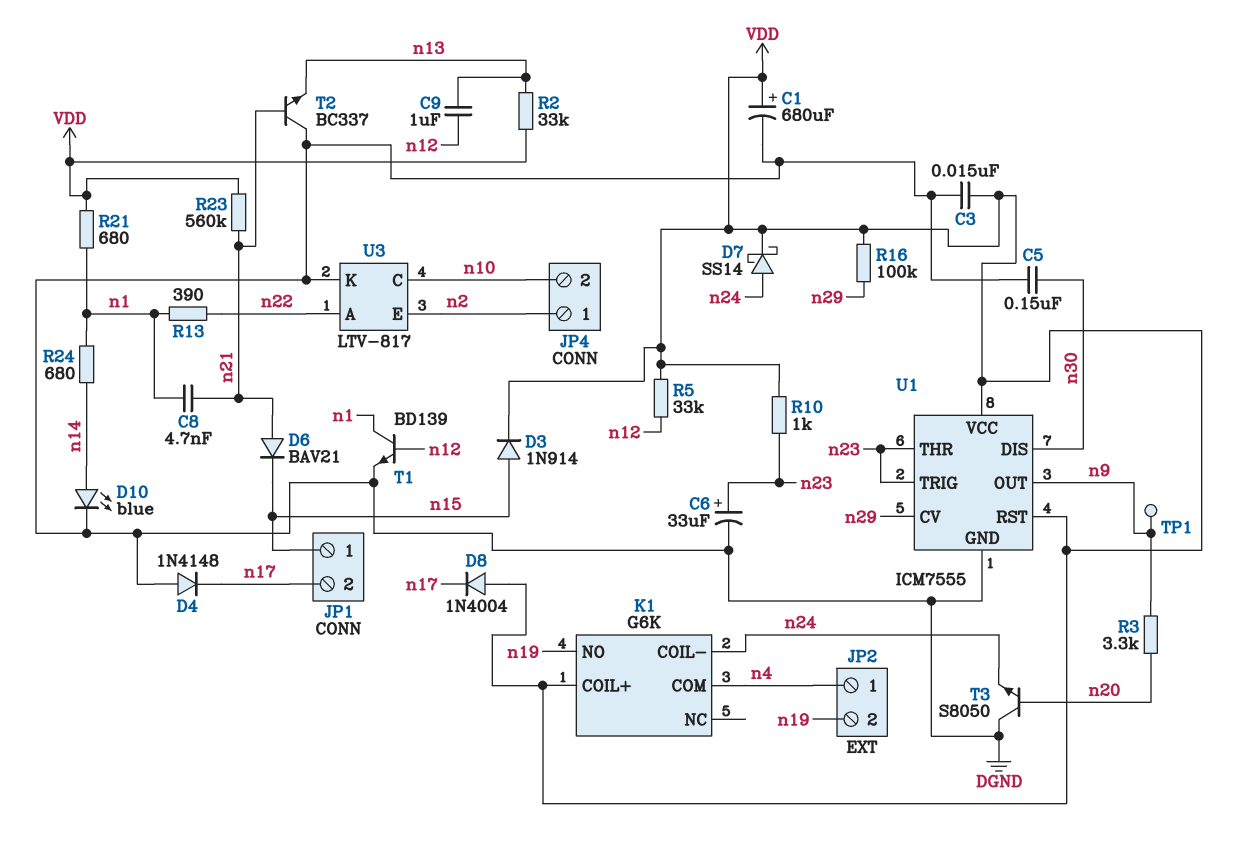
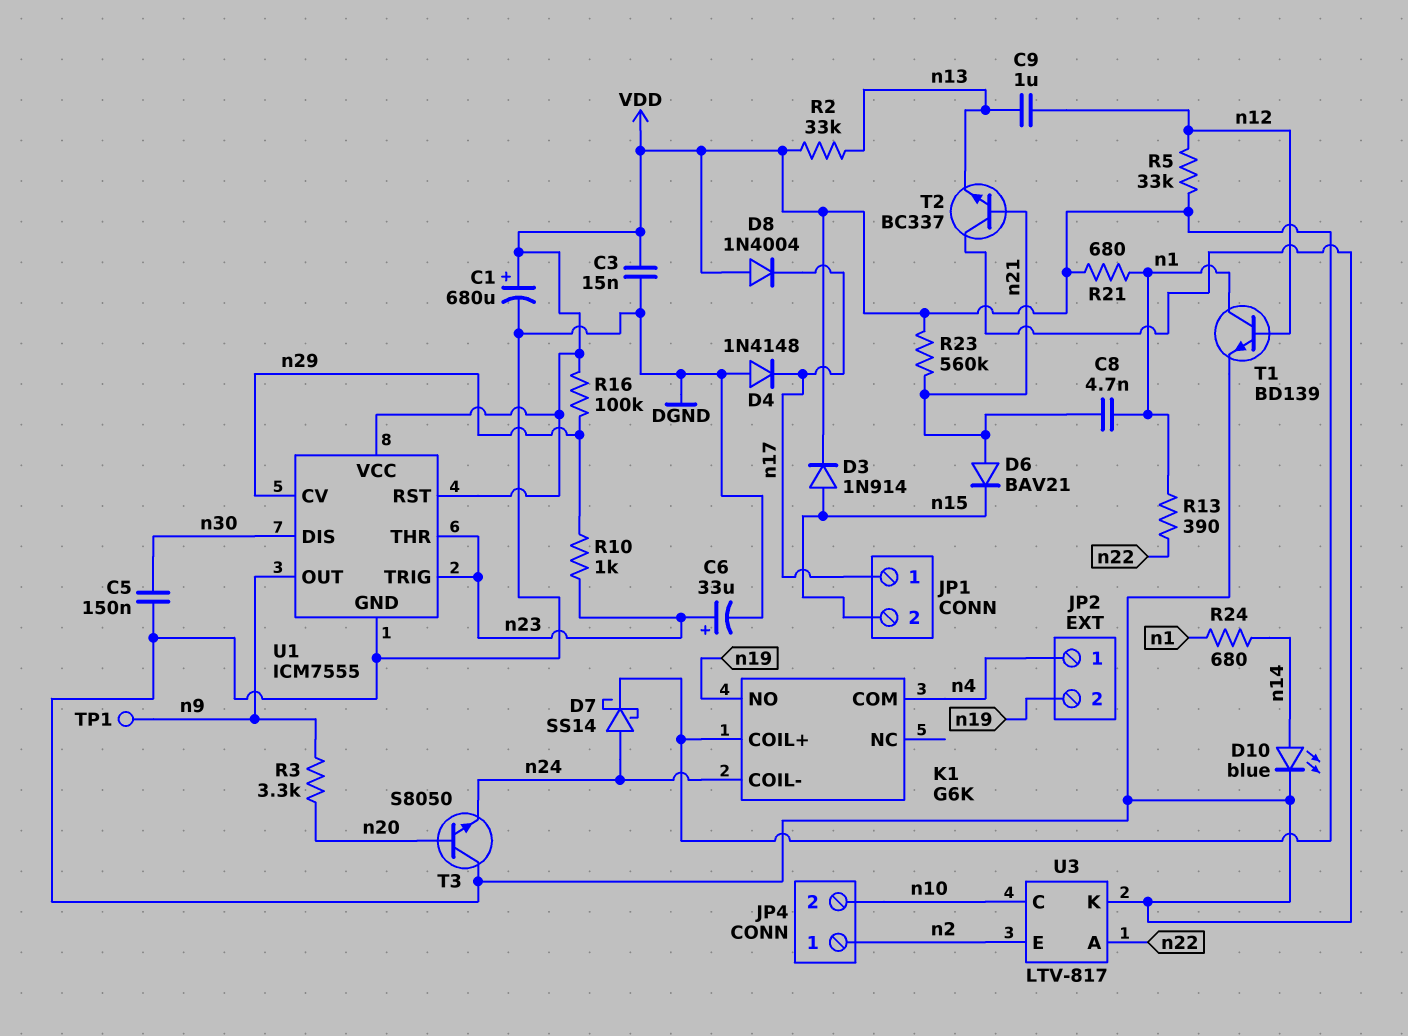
JP1 pin 1: n15 -> n17
JP1 pin 2: n17 -> n15
R10: 1k (VDD, n23) -> 1k (n23, n29)

